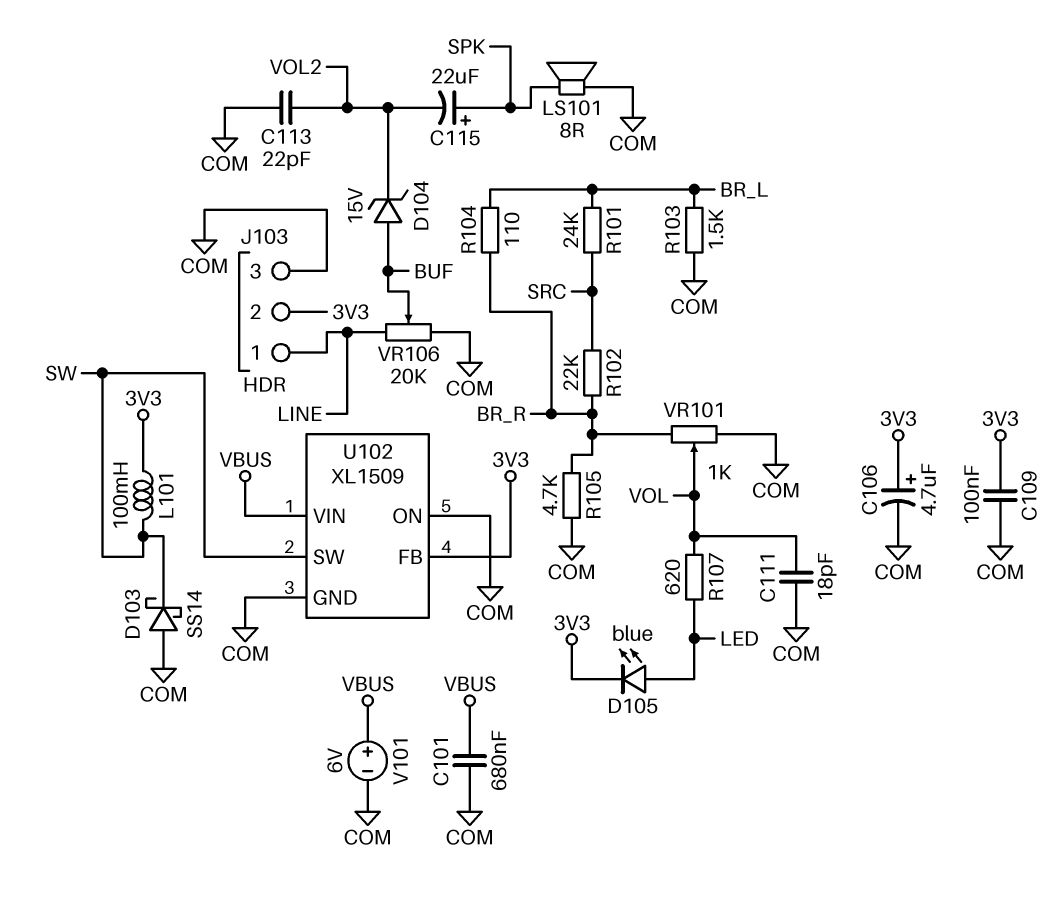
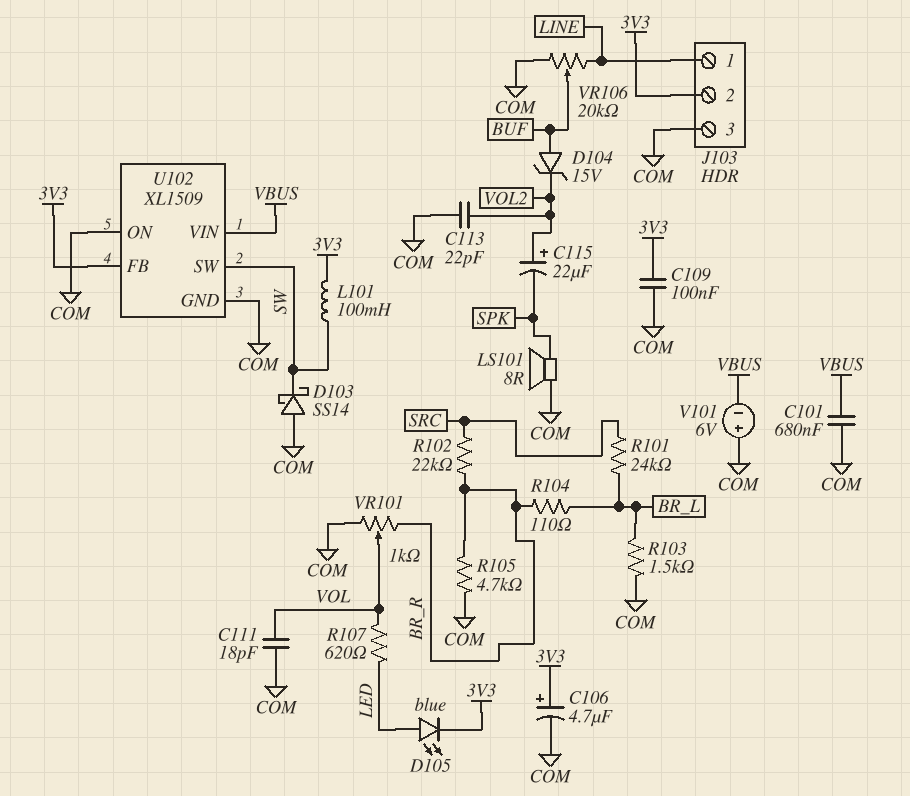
C115: 22uF (plus SPK, minus VOL2) -> 22uF (plus VOL2, minus SPK)
V101: 6V (plus VBUS, minus COM) -> 6V (plus COM, minus VBUS)

